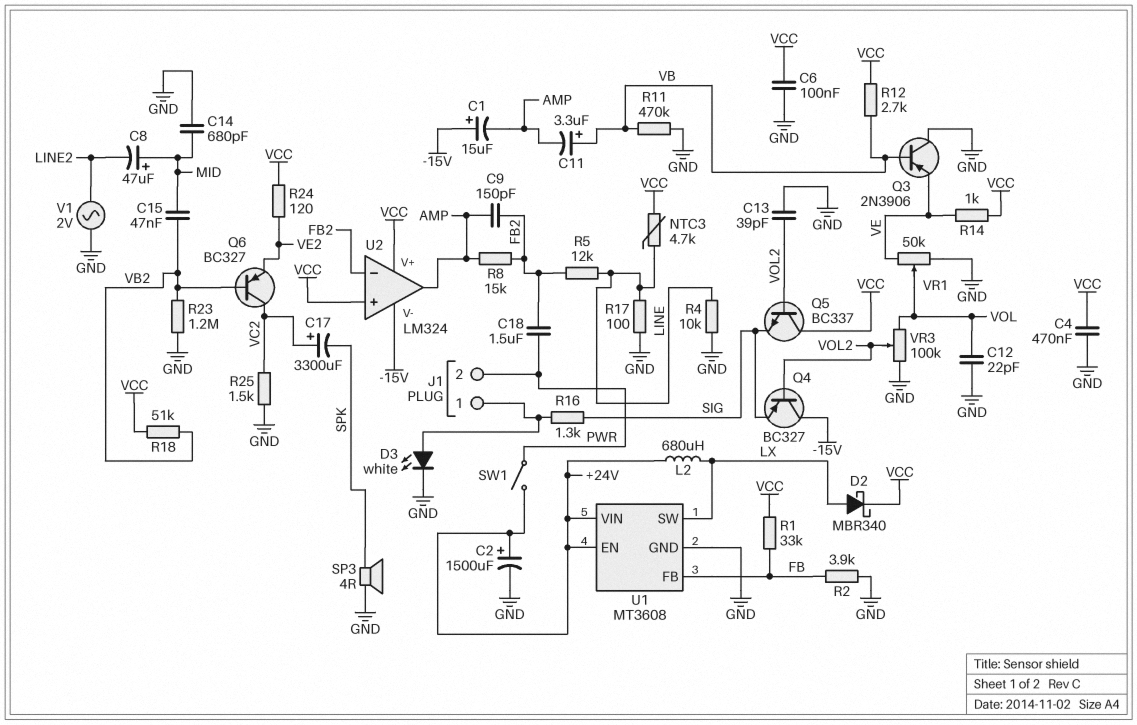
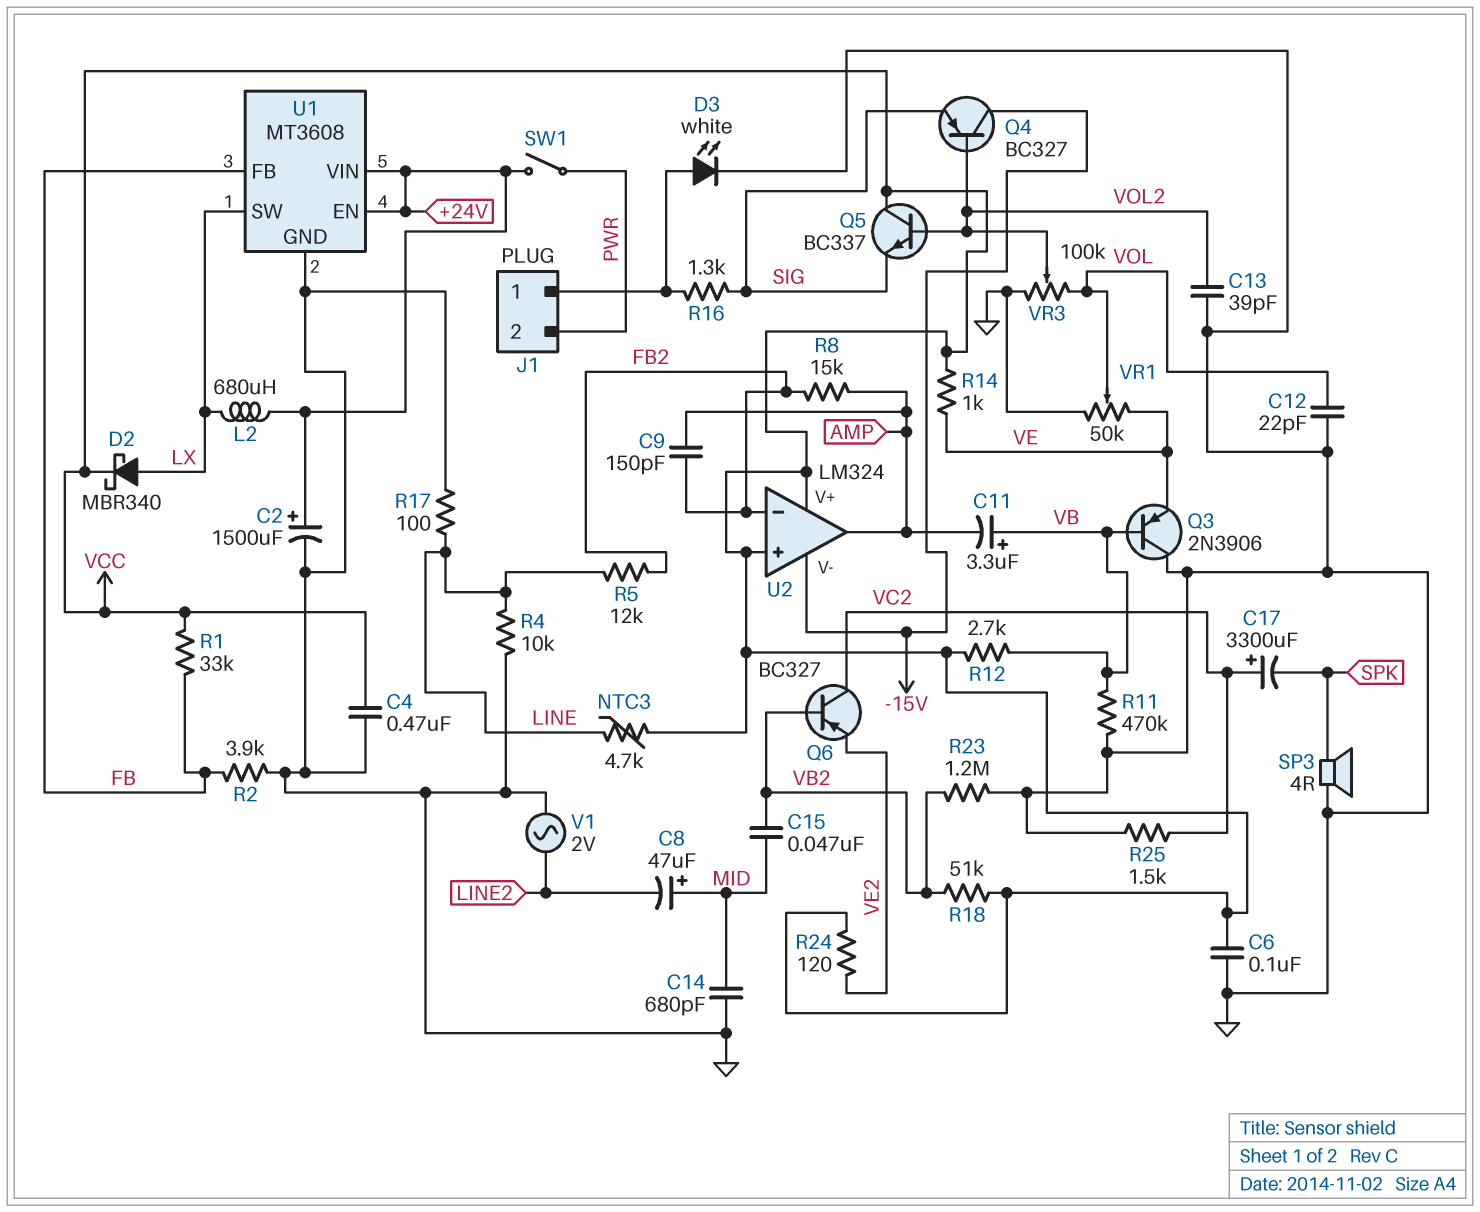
C1: 15uF (plus -15V, minus AMP) -> none
C18: 1.5uF (FB2, PWR) -> none

